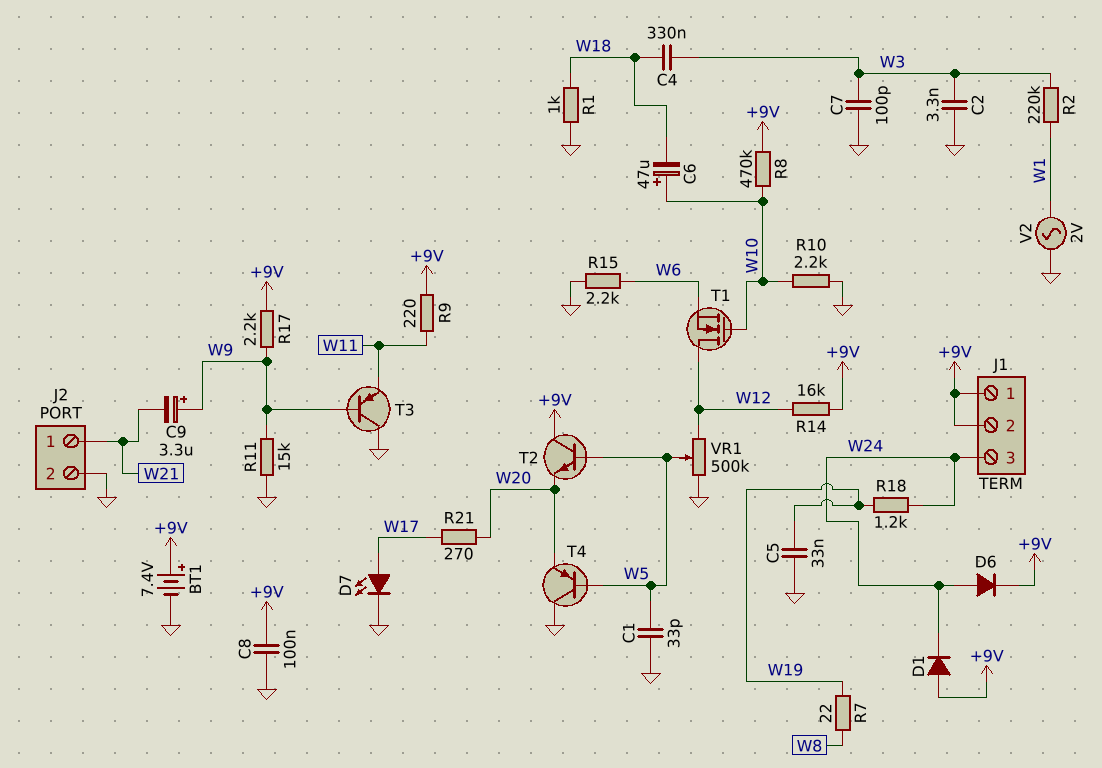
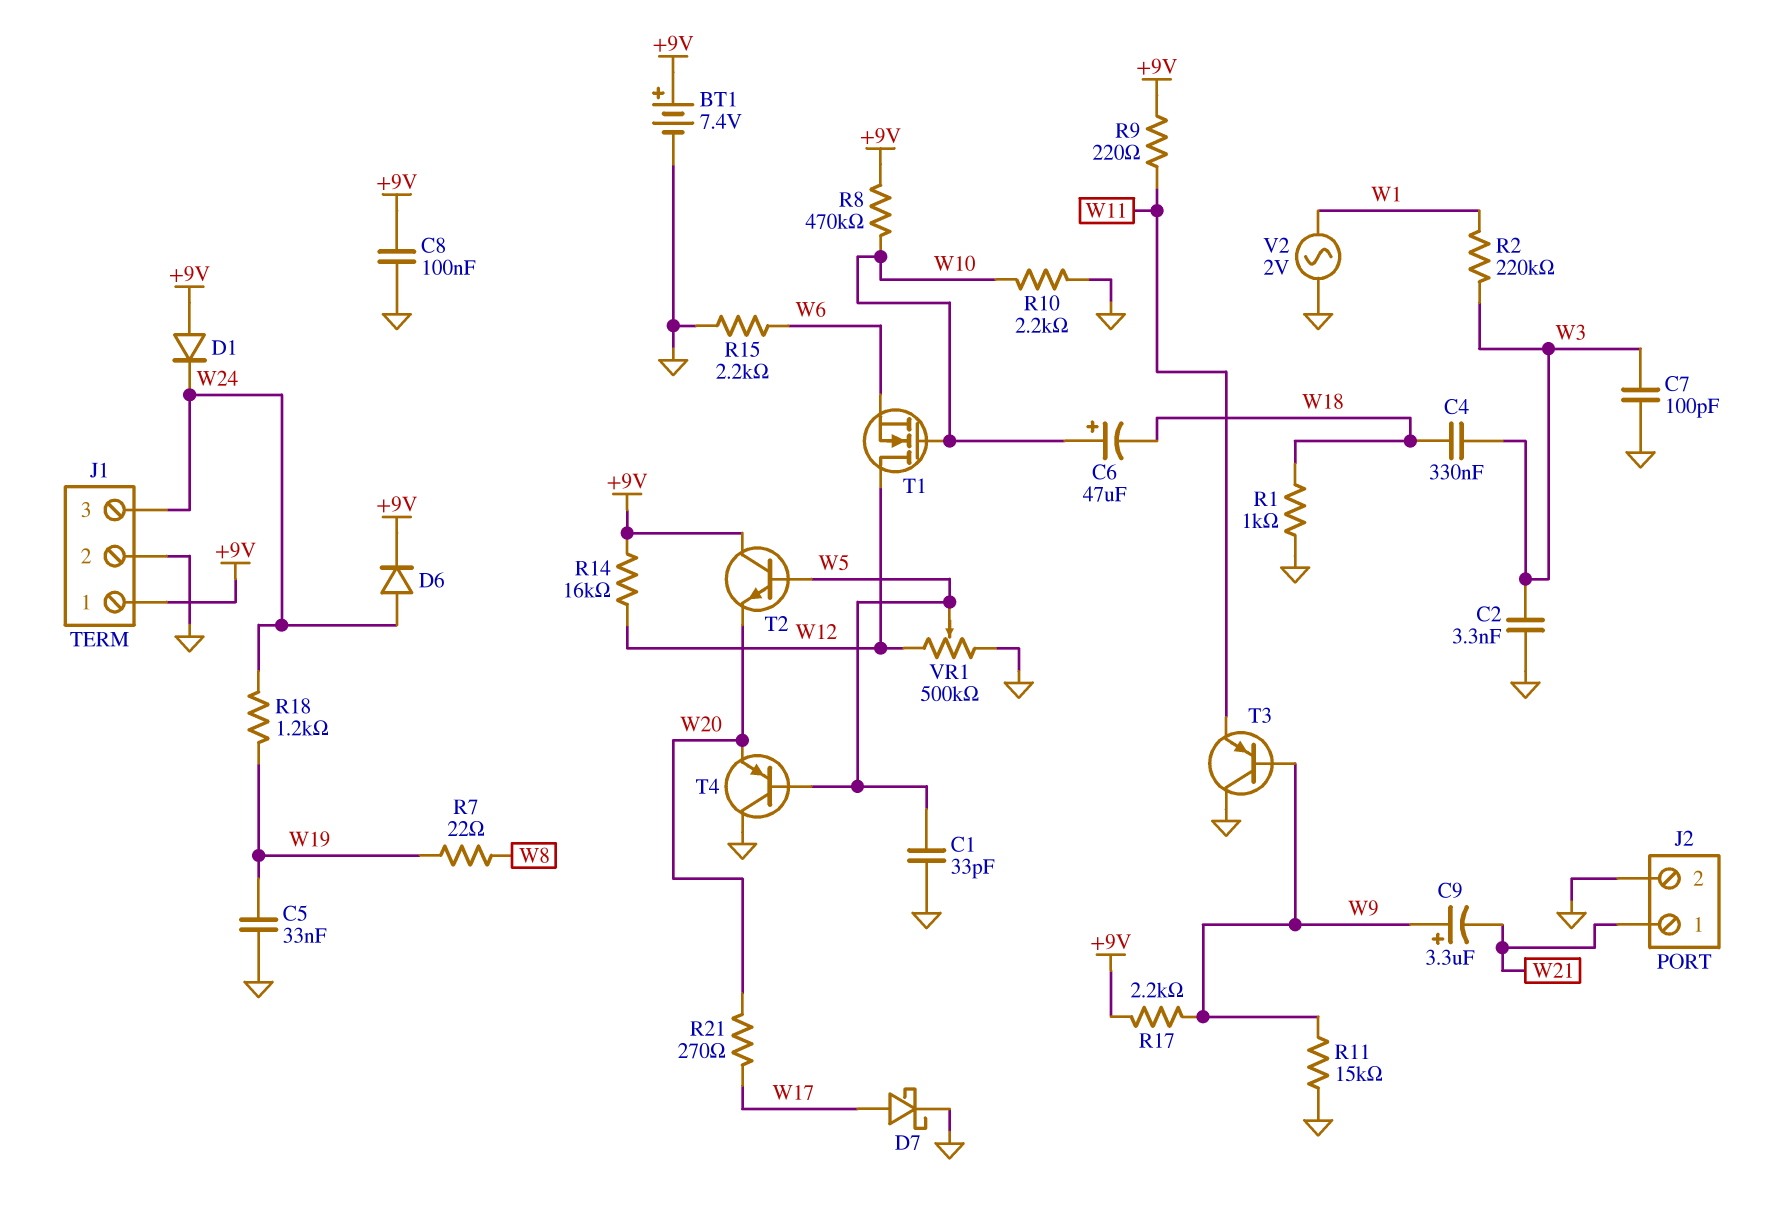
D7: LED (A W17, K GND) -> schottky (A W17, K GND)
J1 pin 2: +9V -> GND

